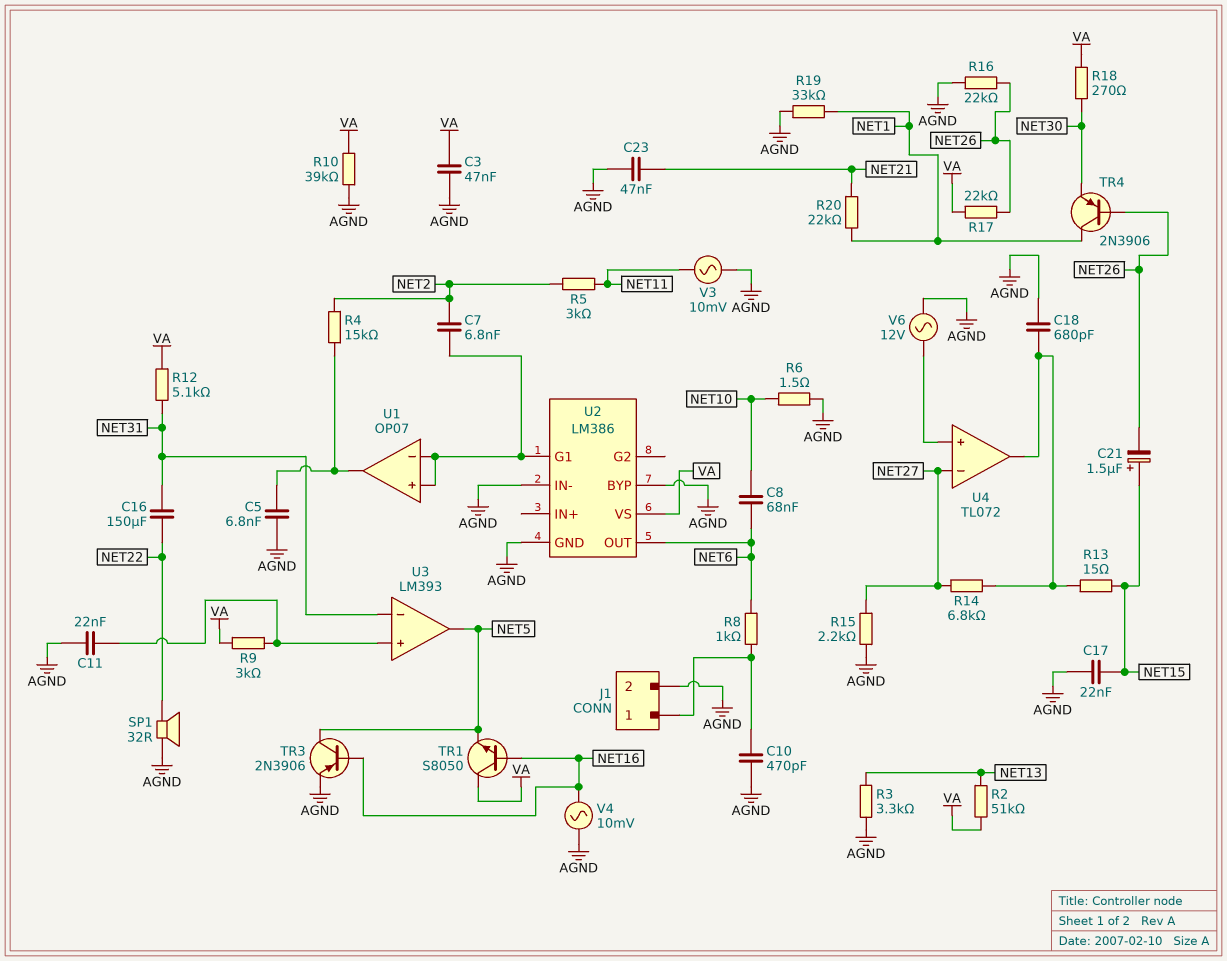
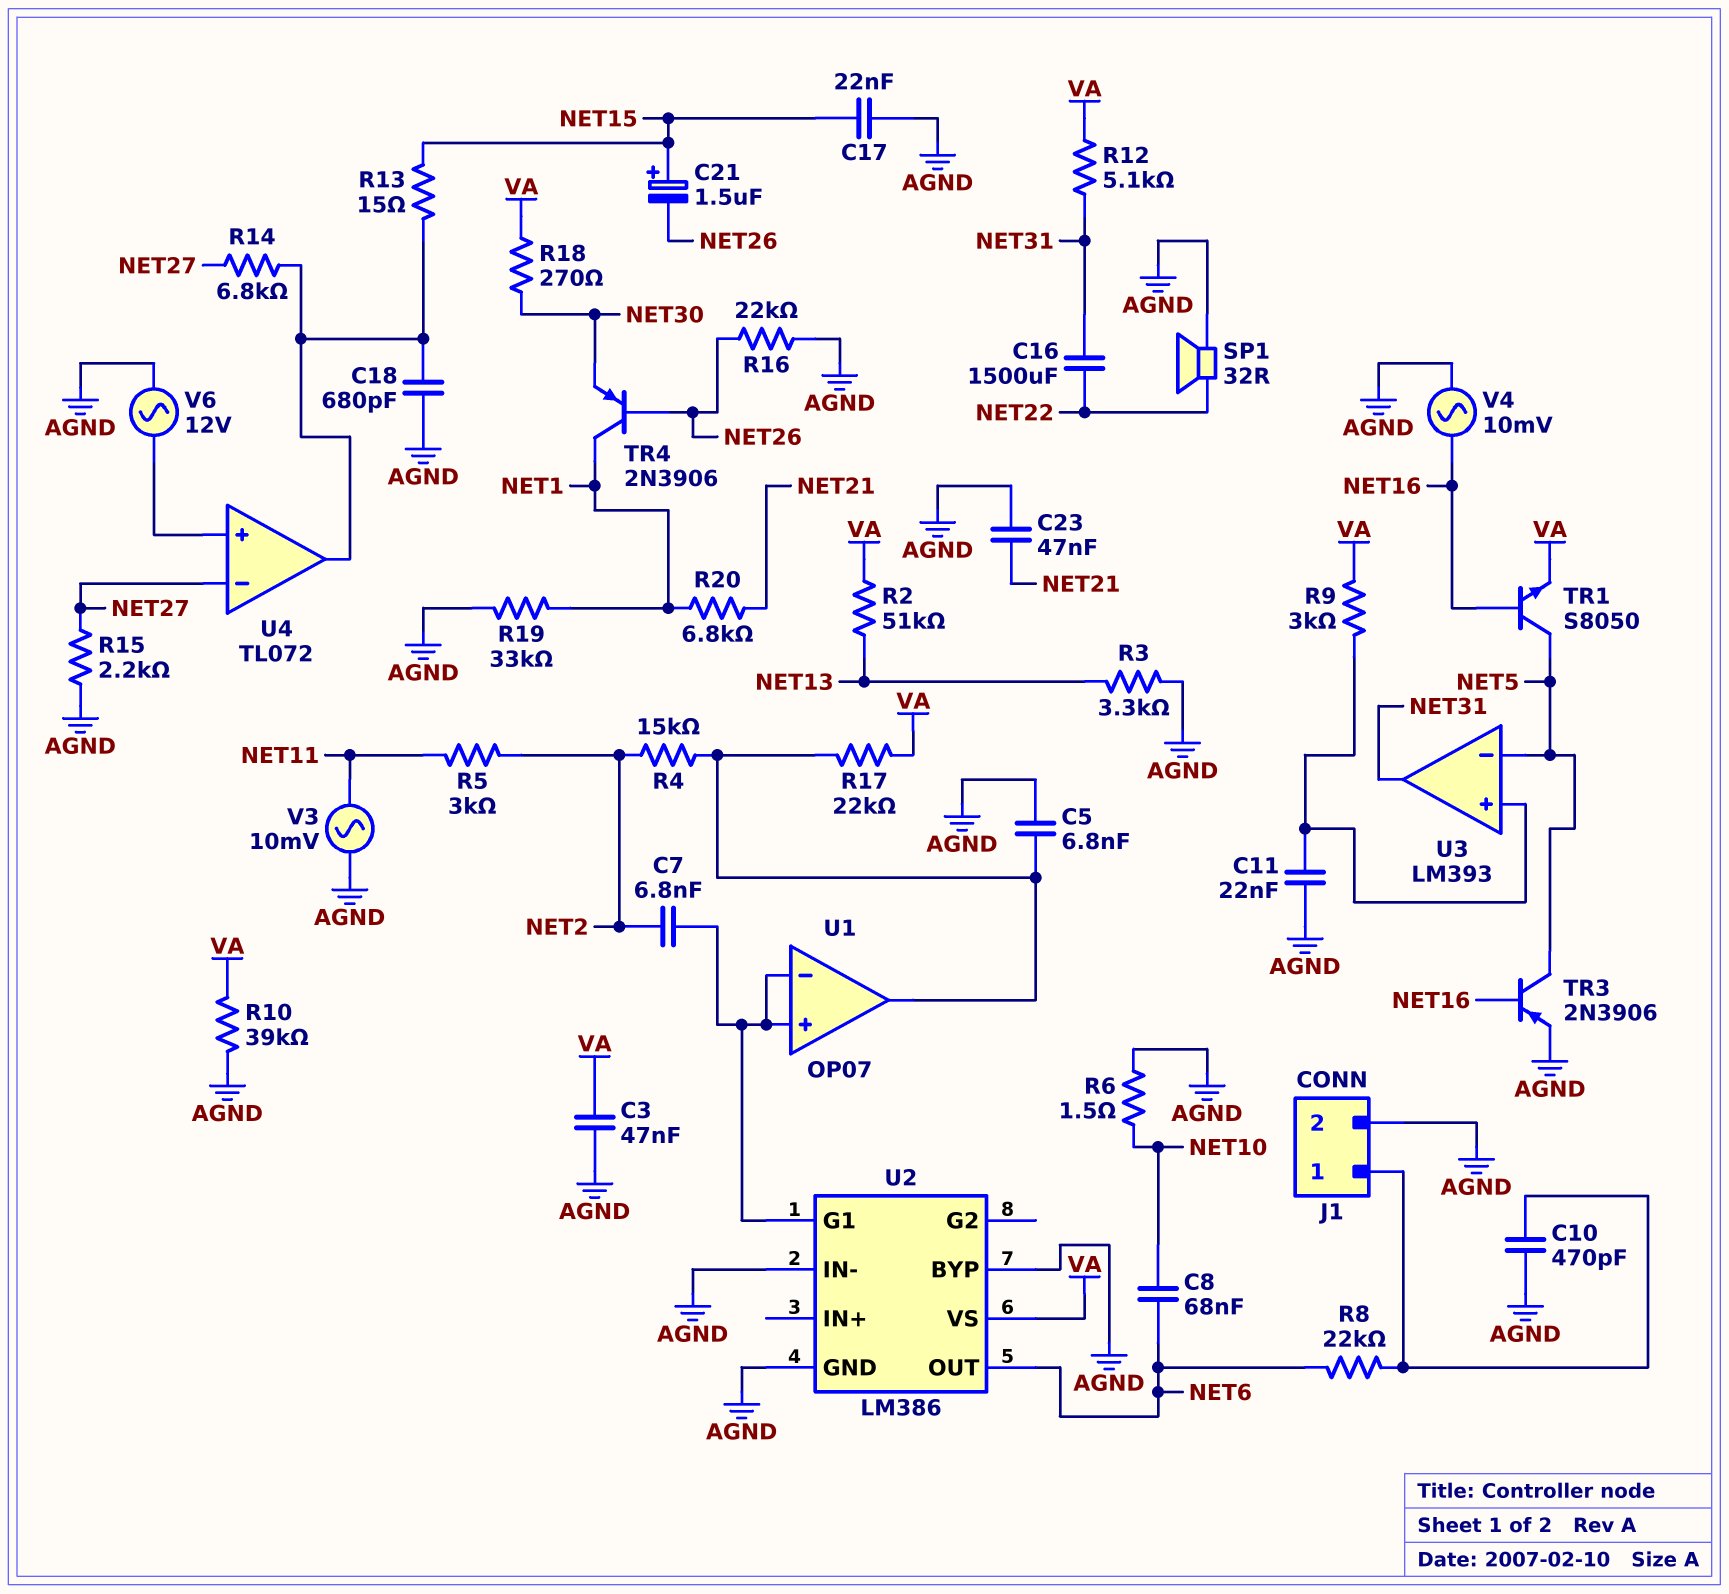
C16: 150uF (NET22, NET31) -> 1500uF (NET22, NET31)
R8: 1k (J1/1, NET6) -> 22k (J1/1, NET6)
R17: 22k (NET26, VA) -> 22k (U1/out, VA)
R20: 22k (NET1, NET21) -> 6.8k (NET1, NET21)
TR1: NPN S8050 (B NET16, C VA, E NET5) -> NPN S8050 (B NET16, C NET5, E VA)
U3 pin in-: NET31 -> NET5
U3 pin out: NET5 -> NET31

